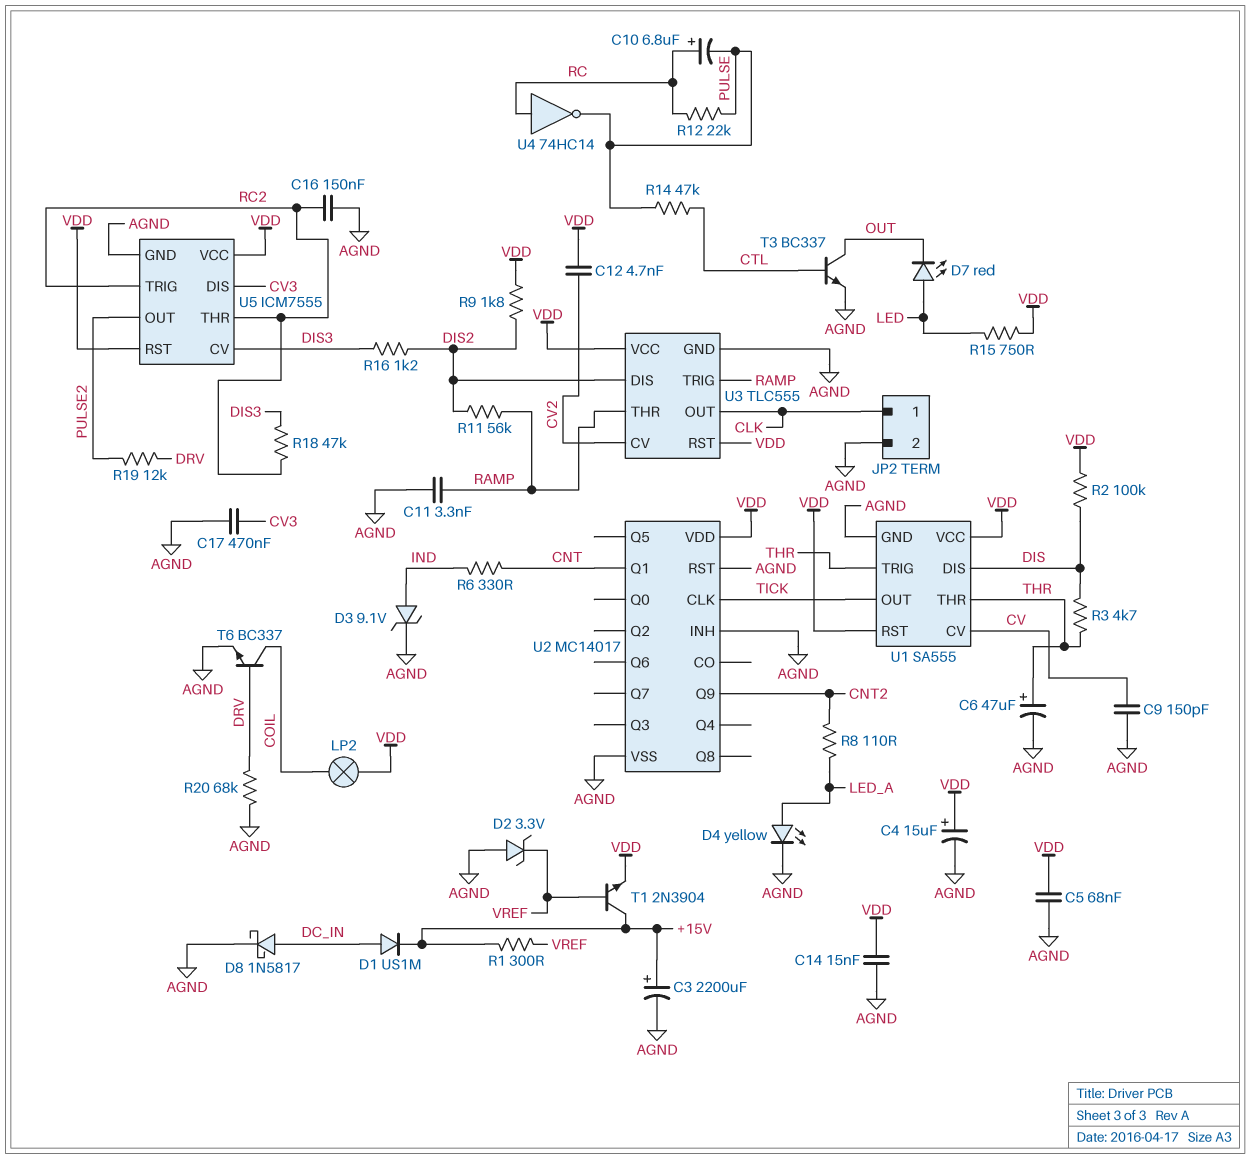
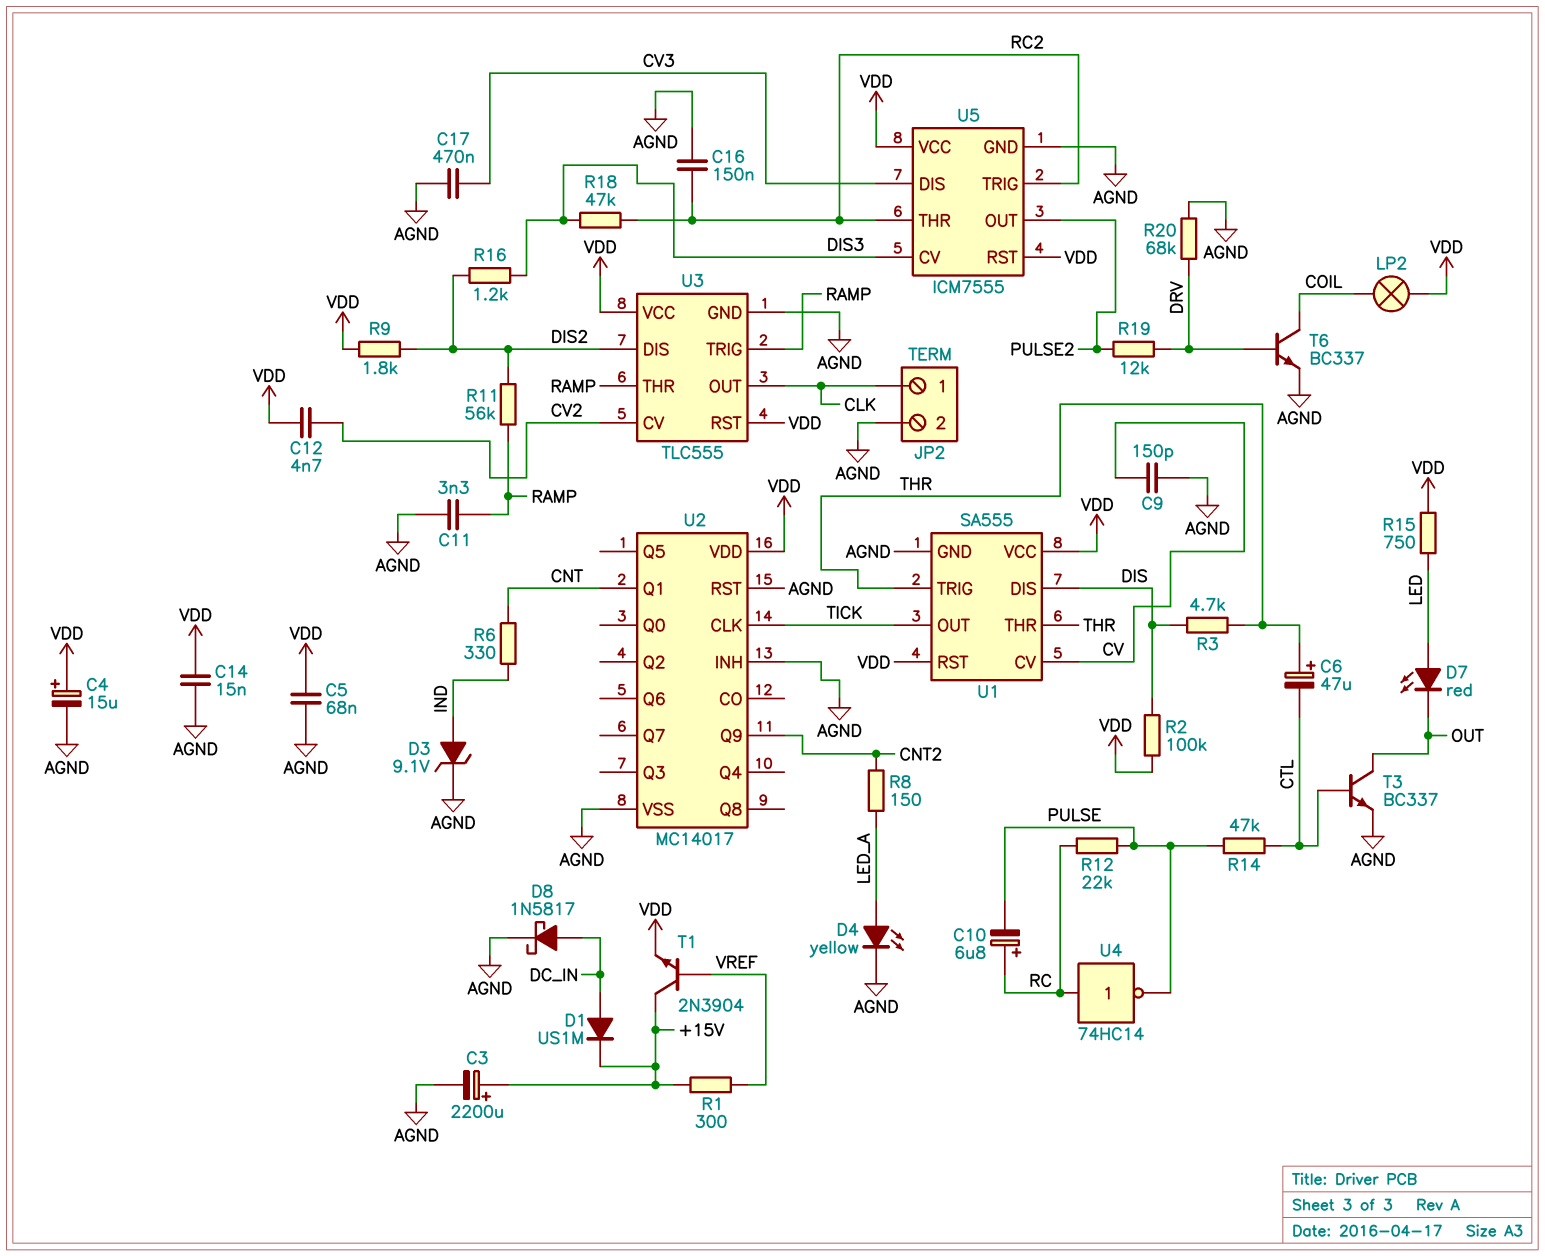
C6: 47uF (plus THR, minus AGND) -> 47uF (plus THR, minus CTL)
D2: zener 3.3V (A AGND, K VREF) -> none
R8: 110 (CNT2, LED_A) -> 150 (CNT2, LED_A)

